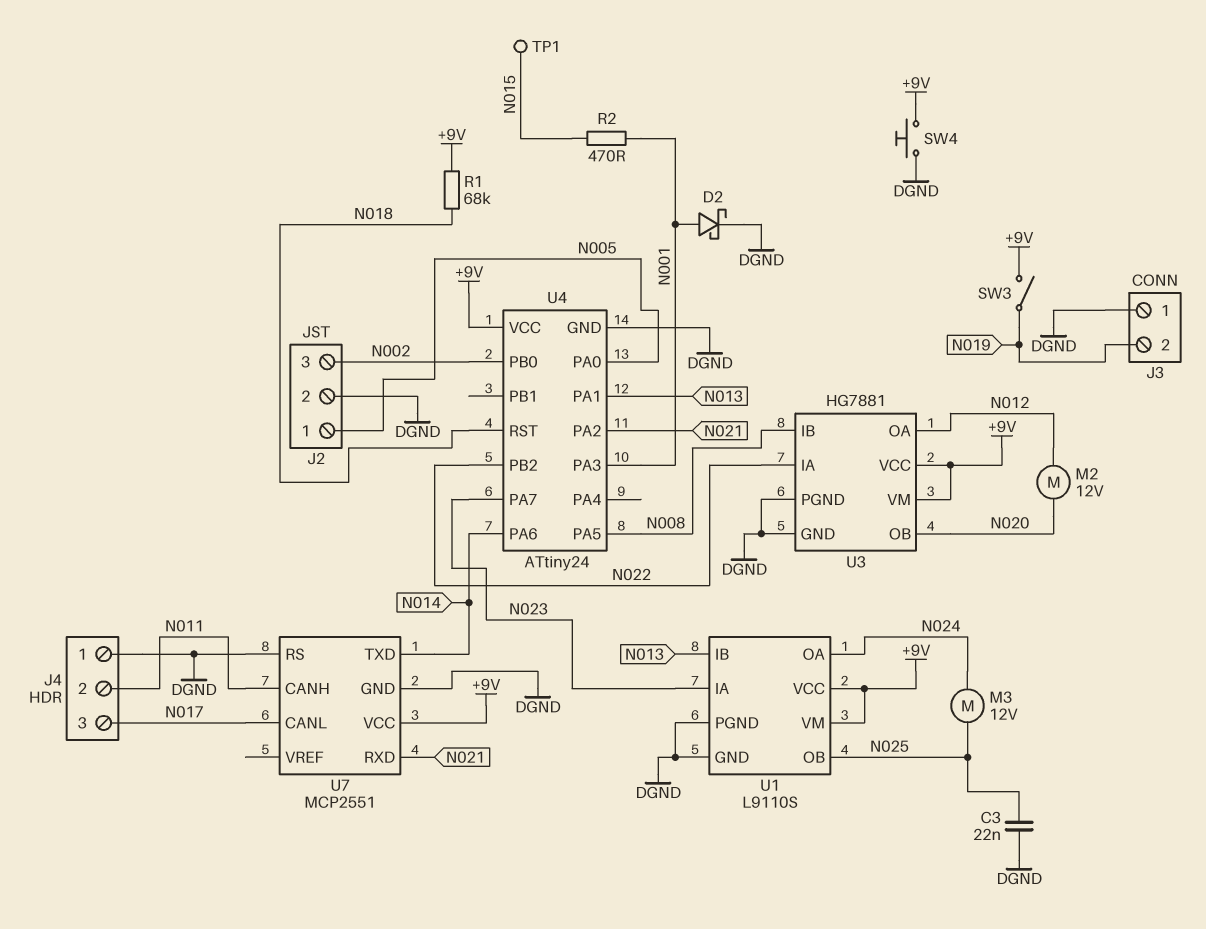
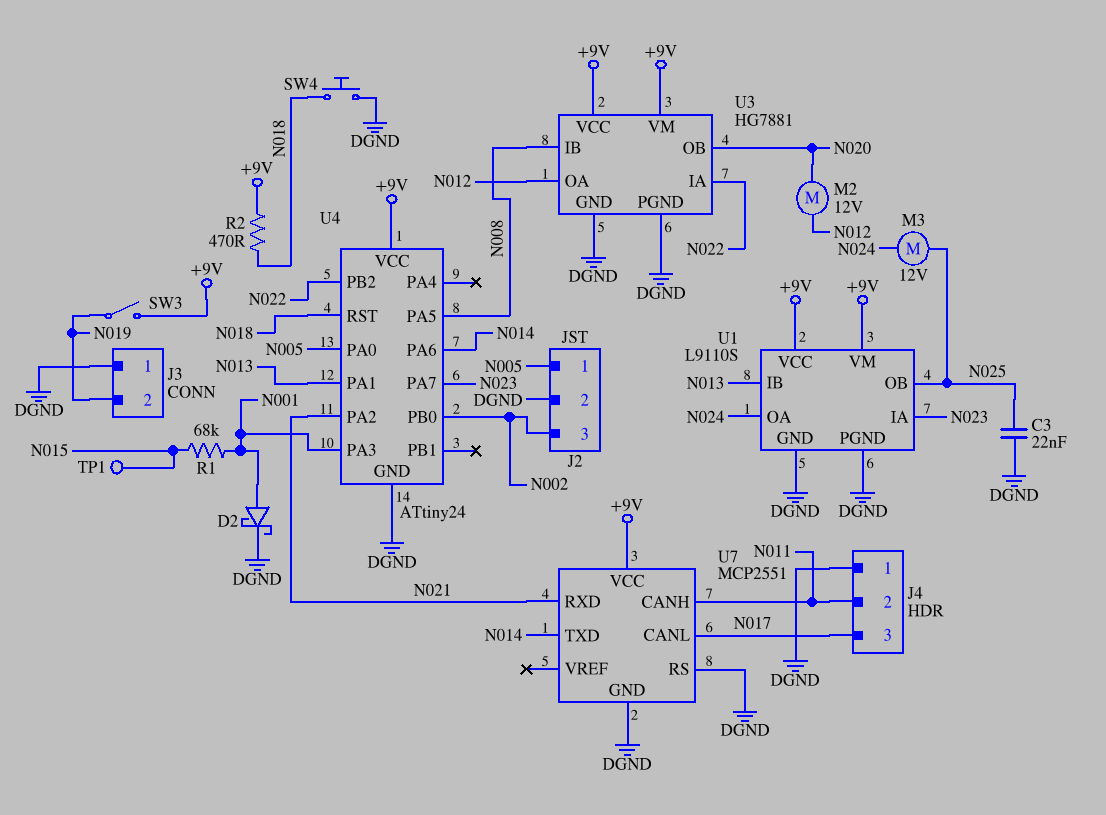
R1: 68k (+9V, N018) -> 68k (N001, N015)
R2: 470 (N001, N015) -> 470 (+9V, N018)
SW4: button (+9V, DGND) -> button (DGND, N018)

